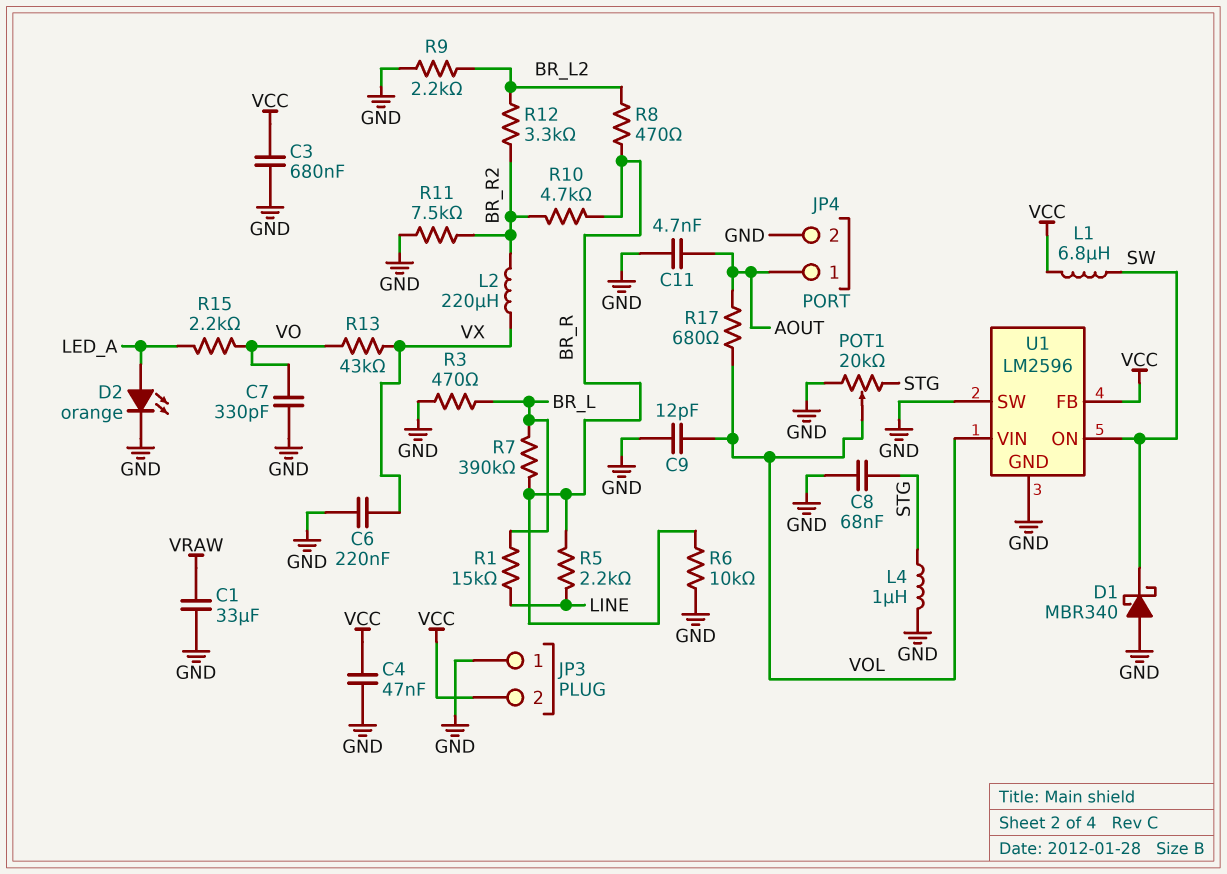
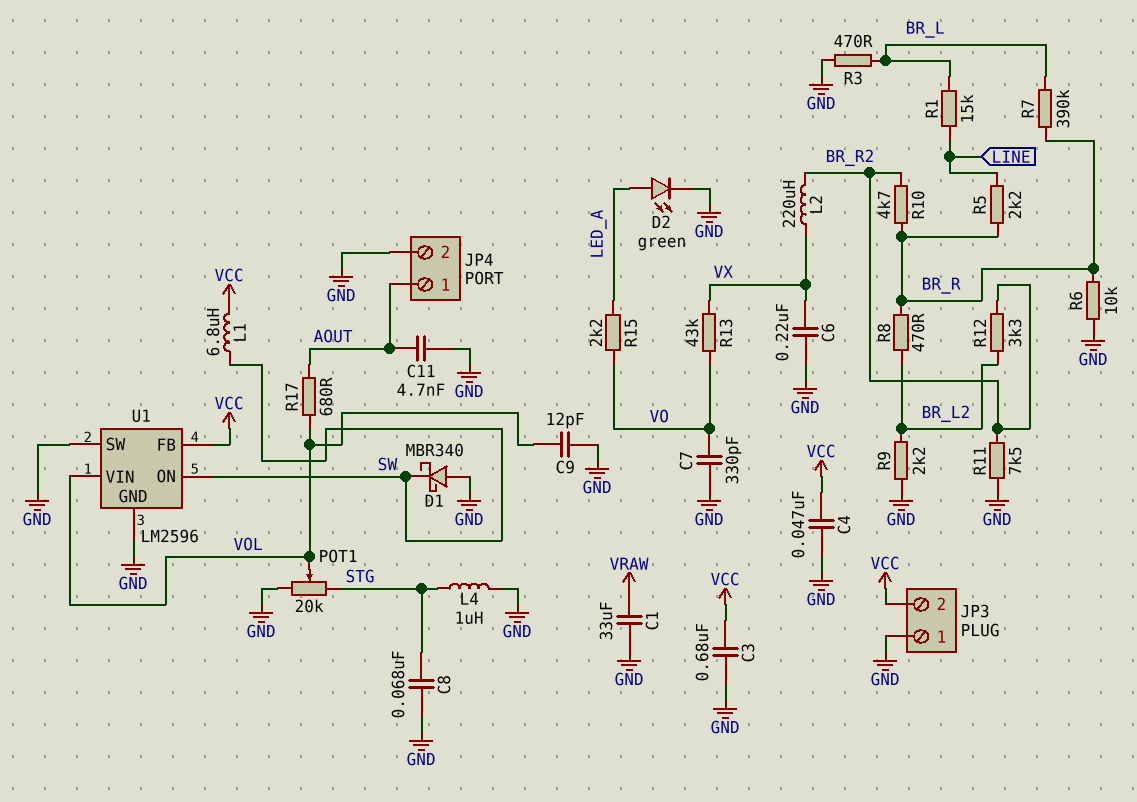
D2: LED orange (A LED_A, K GND) -> LED green (A LED_A, K GND)

